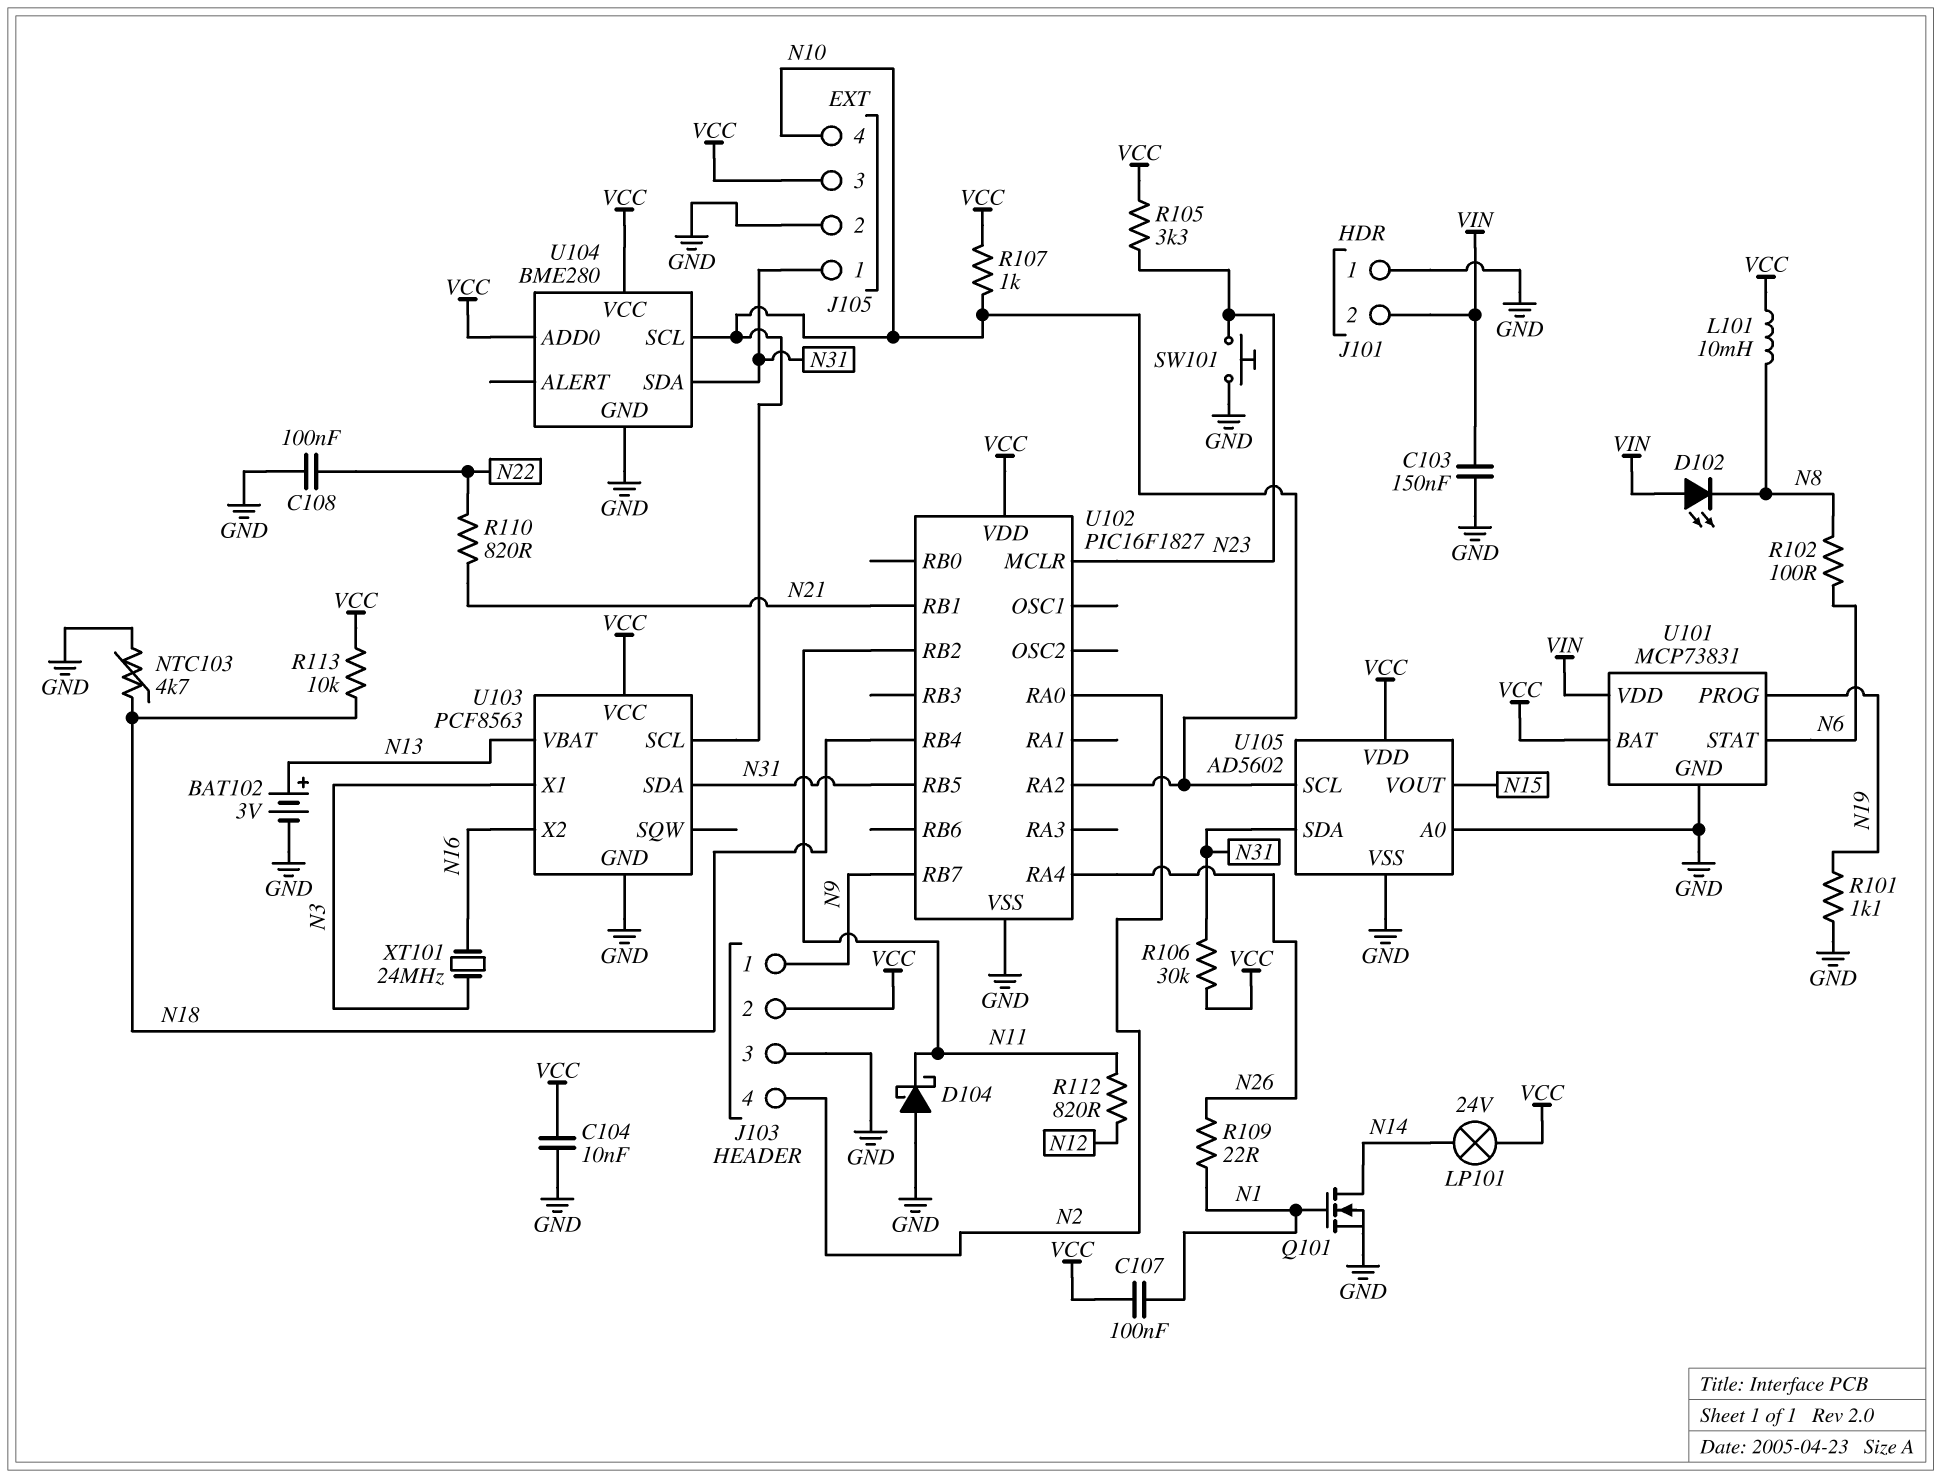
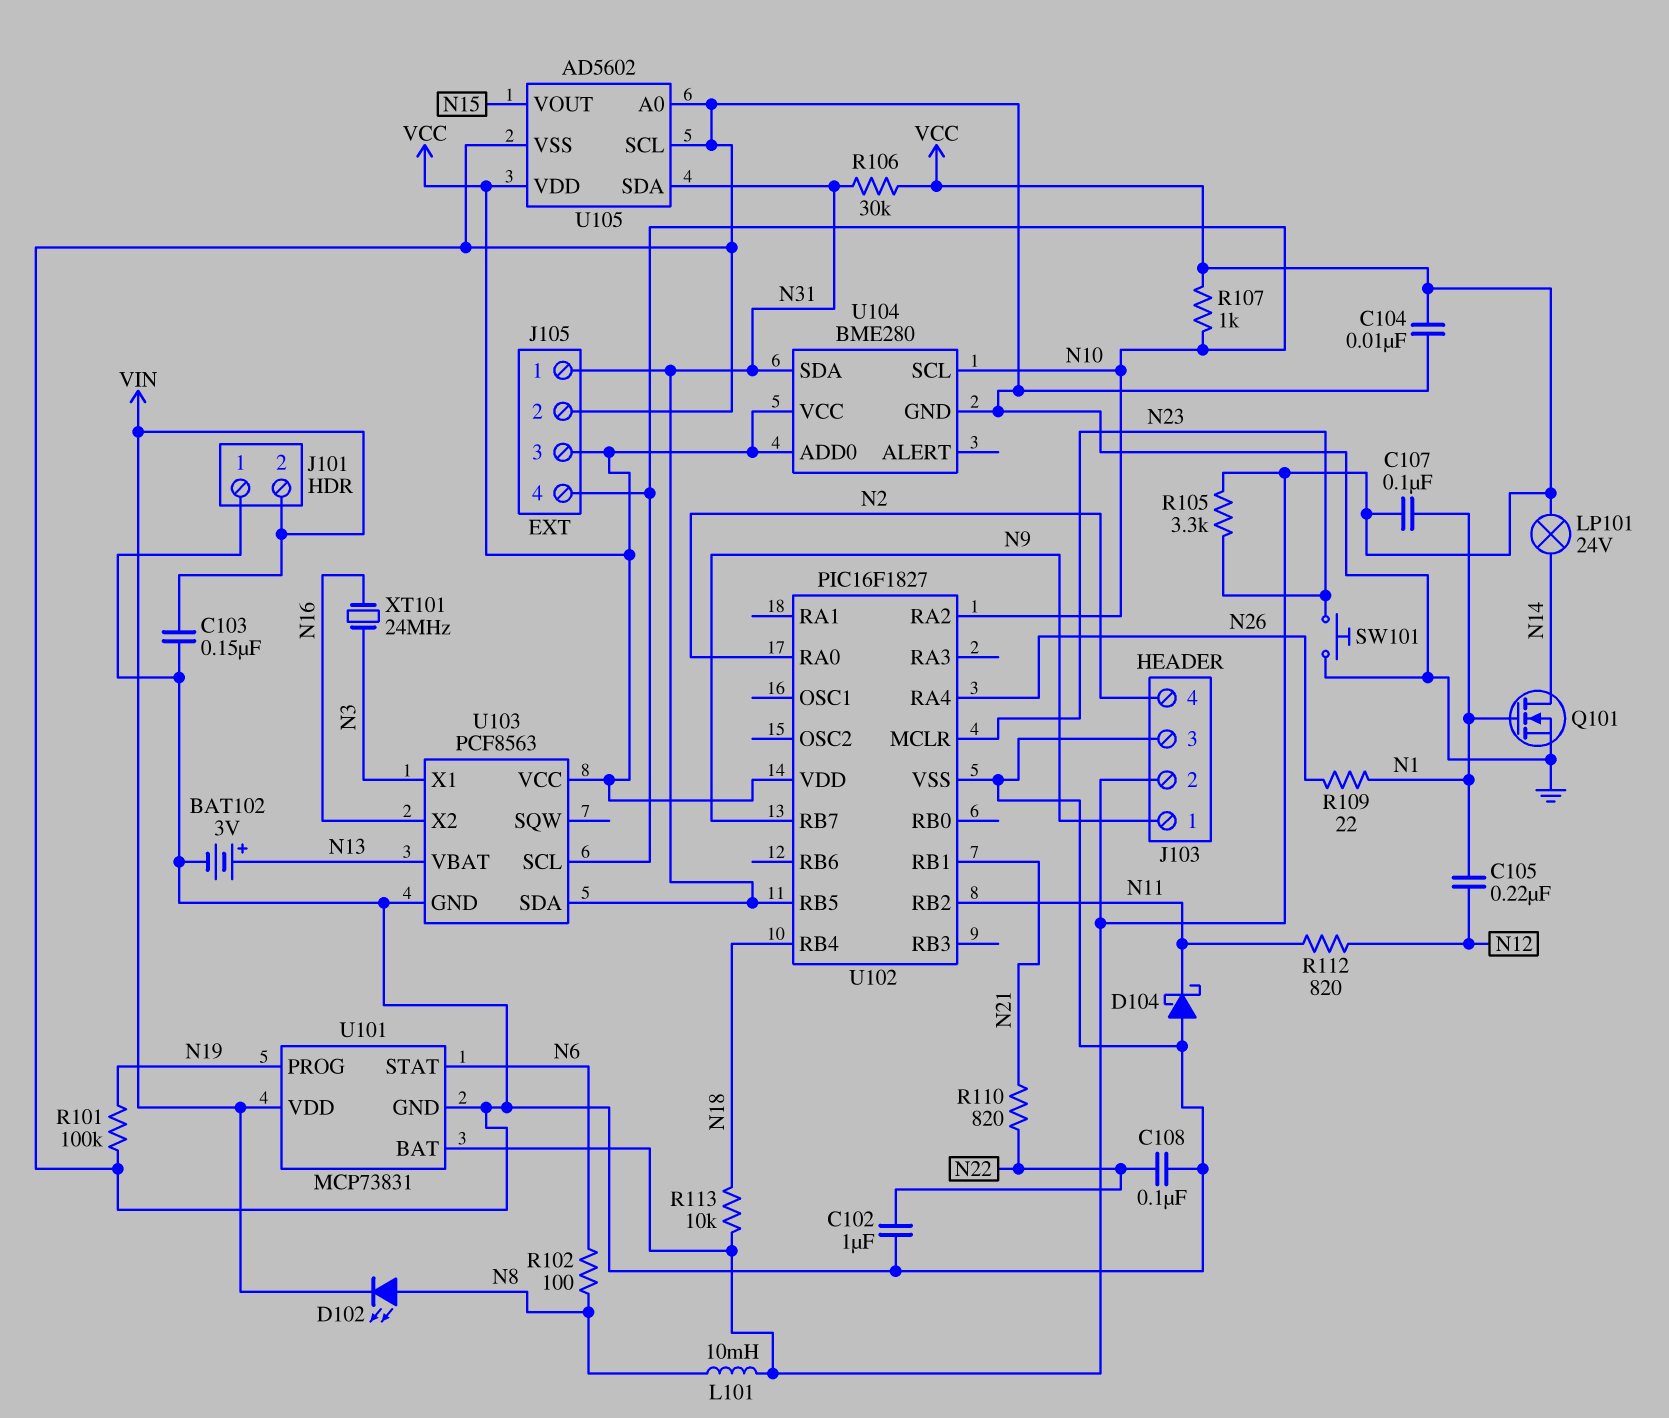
C102: none -> 1uF (GND, N22)
C105: none -> 220nF (N1, N12)
D102: LED (A VIN, K N8) -> LED (A N8, K VIN)
NTC103: 4.7k (GND, N18) -> none
R101: 1.1k (GND, N19) -> 100k (GND, N19)
U105 pin SCL: N10 -> GND

